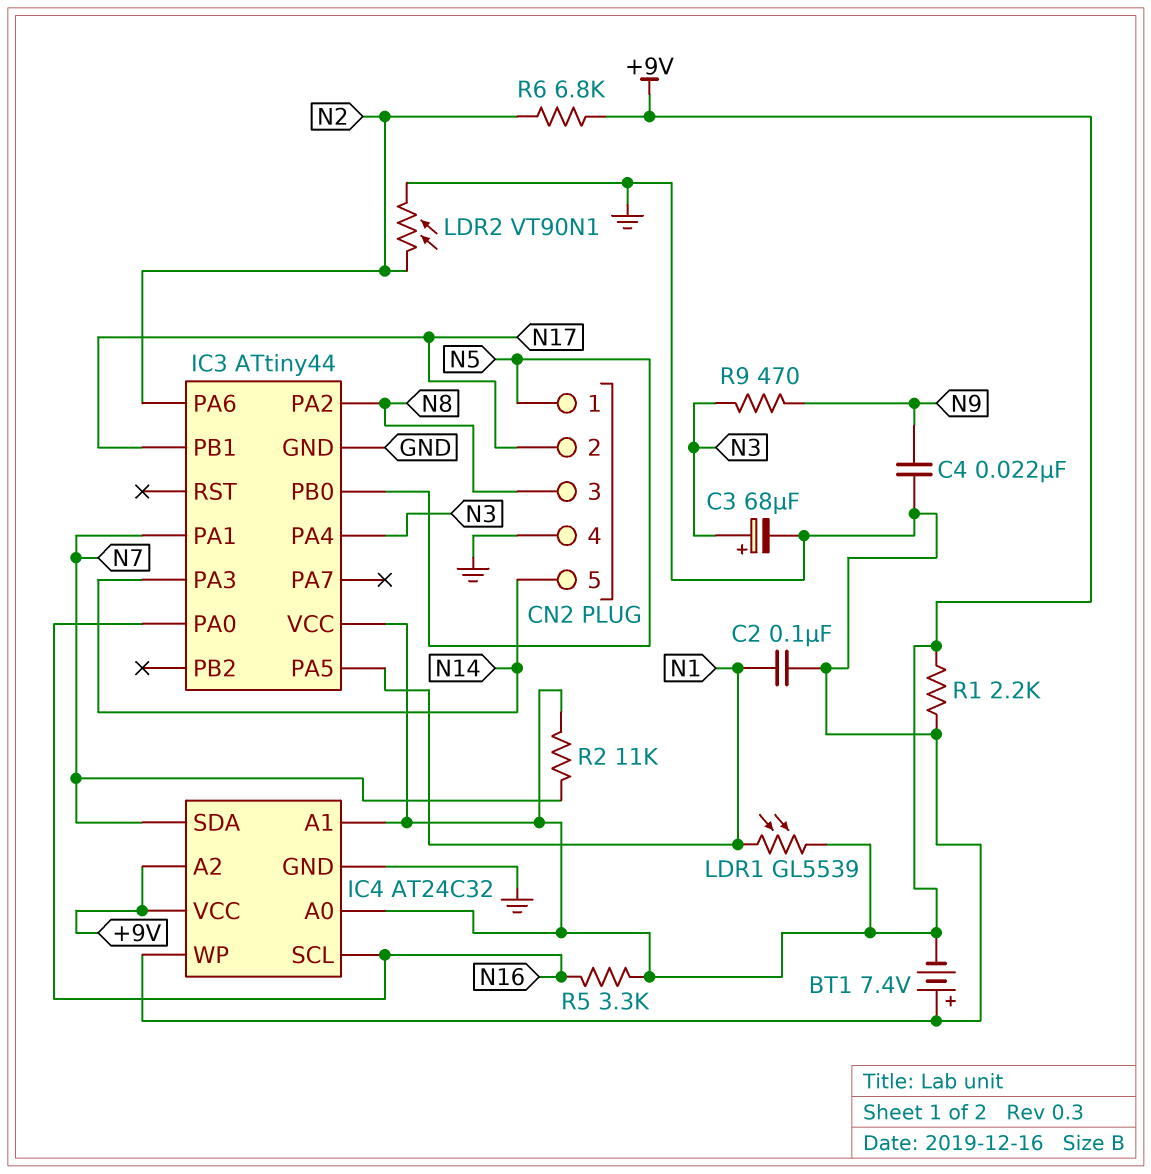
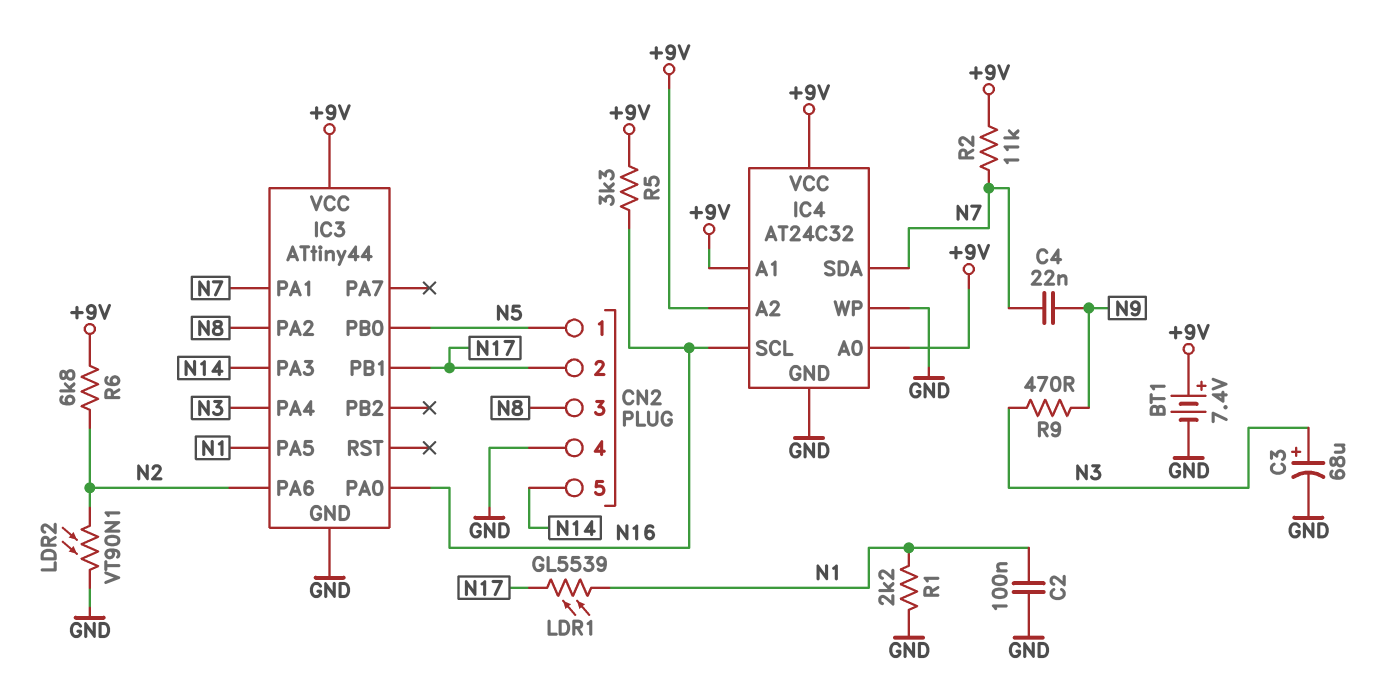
BT1: 7.4V (plus GND, minus +9V) -> 7.4V (plus +9V, minus GND)
C4: 22nF (GND, N9) -> 22nF (N7, N9)
LDR1: GL5539 (+9V, N1) -> GL5539 (N1, N17)
R1: 2.2k (+9V, GND) -> 2.2k (GND, N1)

